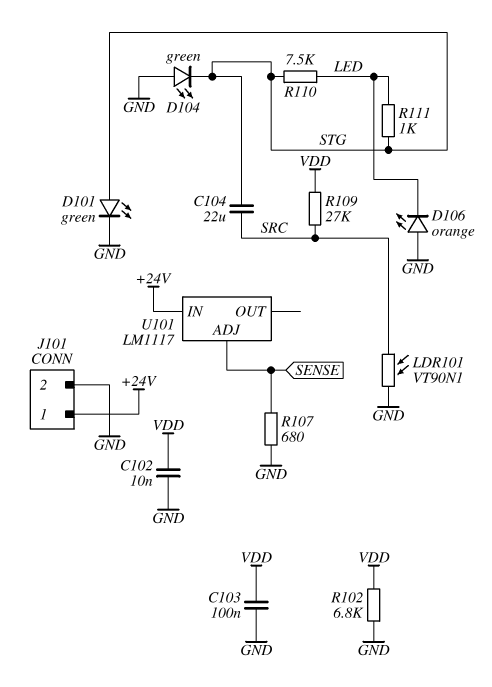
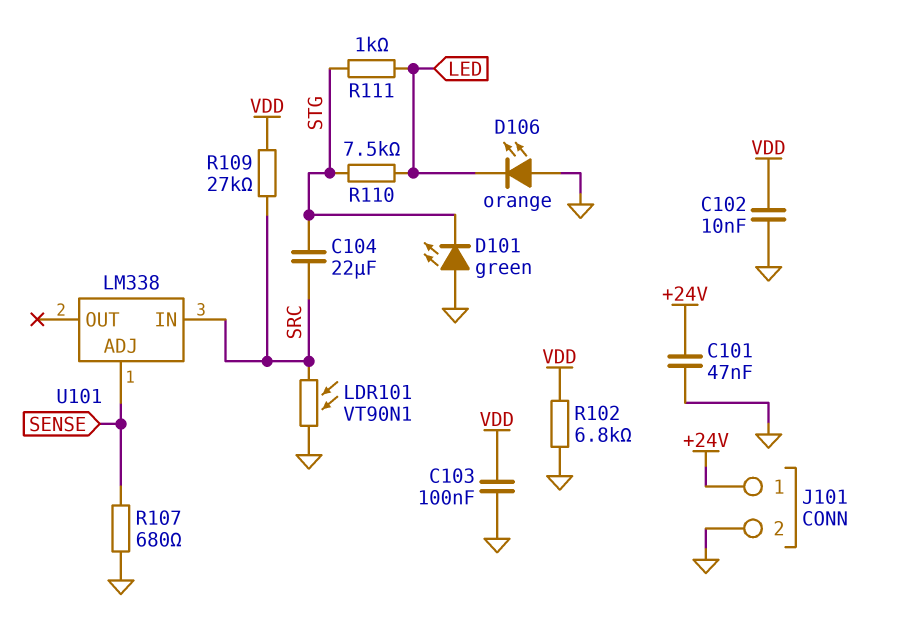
C101: none -> 47nF (+24V, GND)
D101: LED green (A STG, K GND) -> LED green (A GND, K STG)
D104: LED green (A GND, K STG) -> none
U101: LM1117 -> LM338
U101 pin IN: +24V -> SRC

